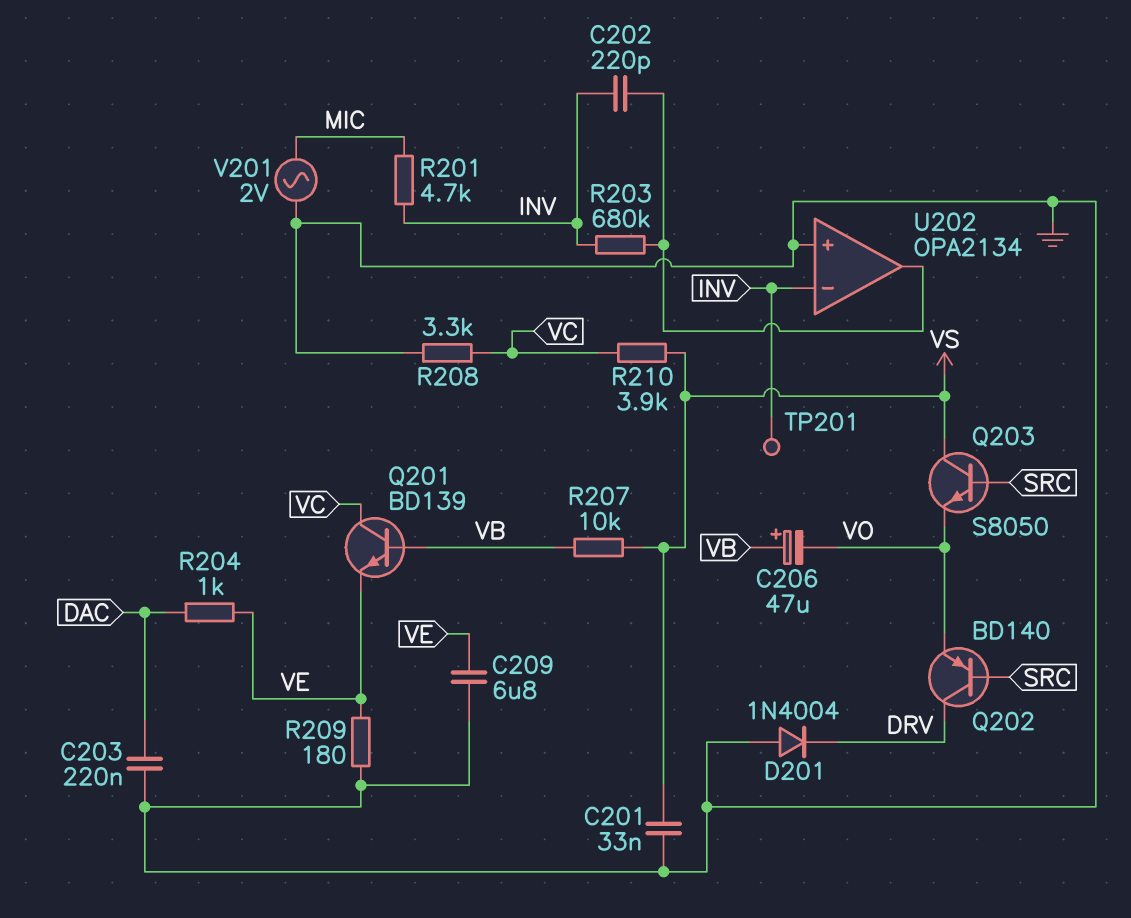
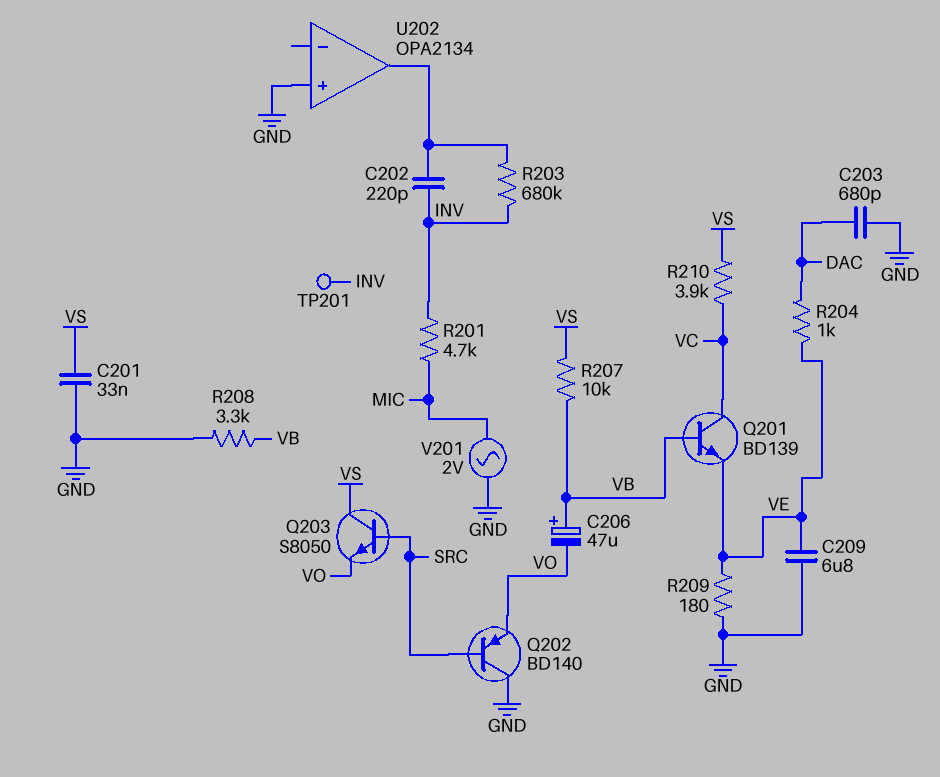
C203: 220nF (DAC, GND) -> 680pF (DAC, GND)
D201: diode 1N4004 (A GND, K DRV) -> none
Q202: PNP BD140 (B SRC, C DRV, E VO) -> PNP BD140 (B SRC, C GND, E VO)
R208: 3.3k (GND, VC) -> 3.3k (GND, VB)
U202 pin in-: INV -> none

